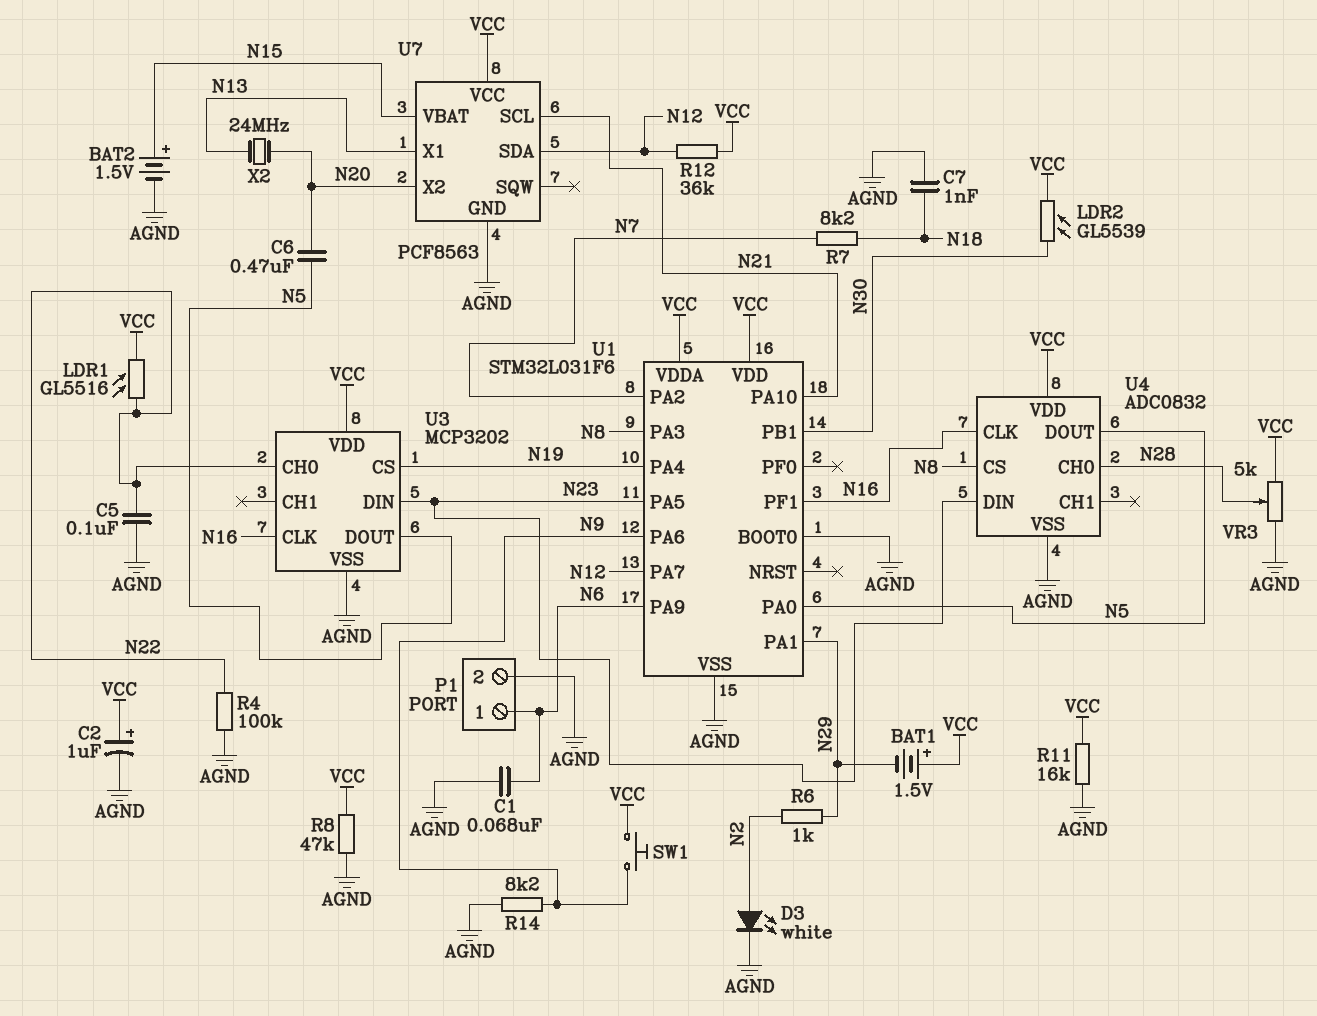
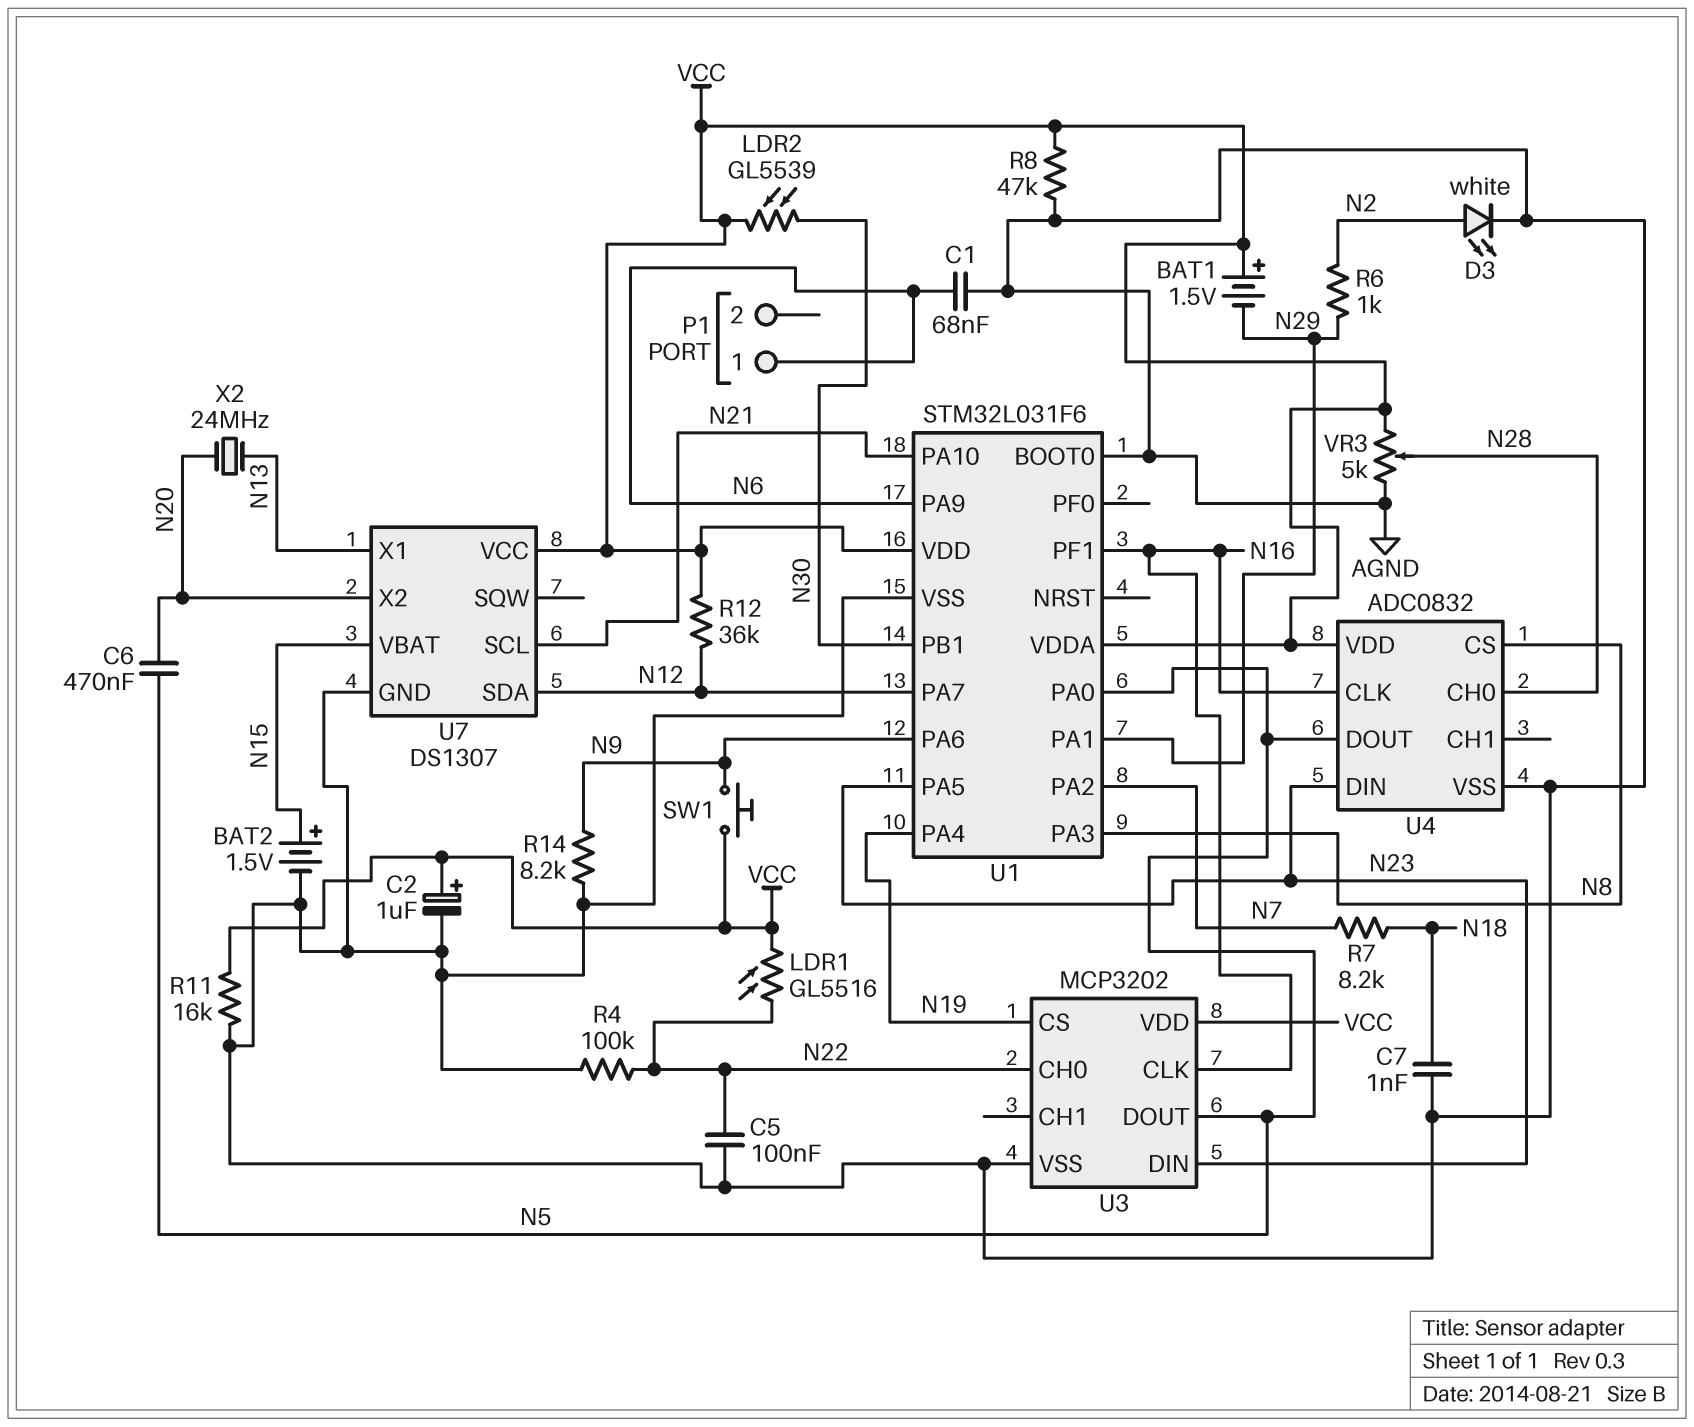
P1 pin 2: AGND -> none
U7: PCF8563 -> DS1307

